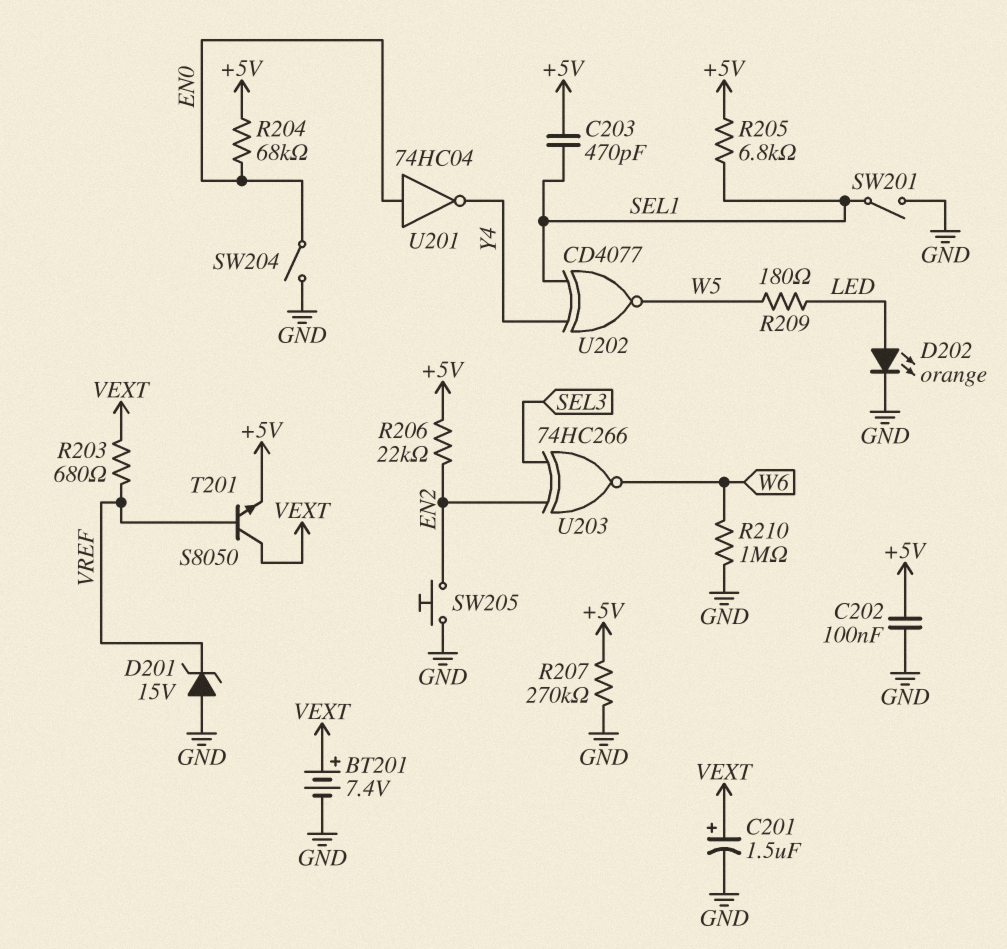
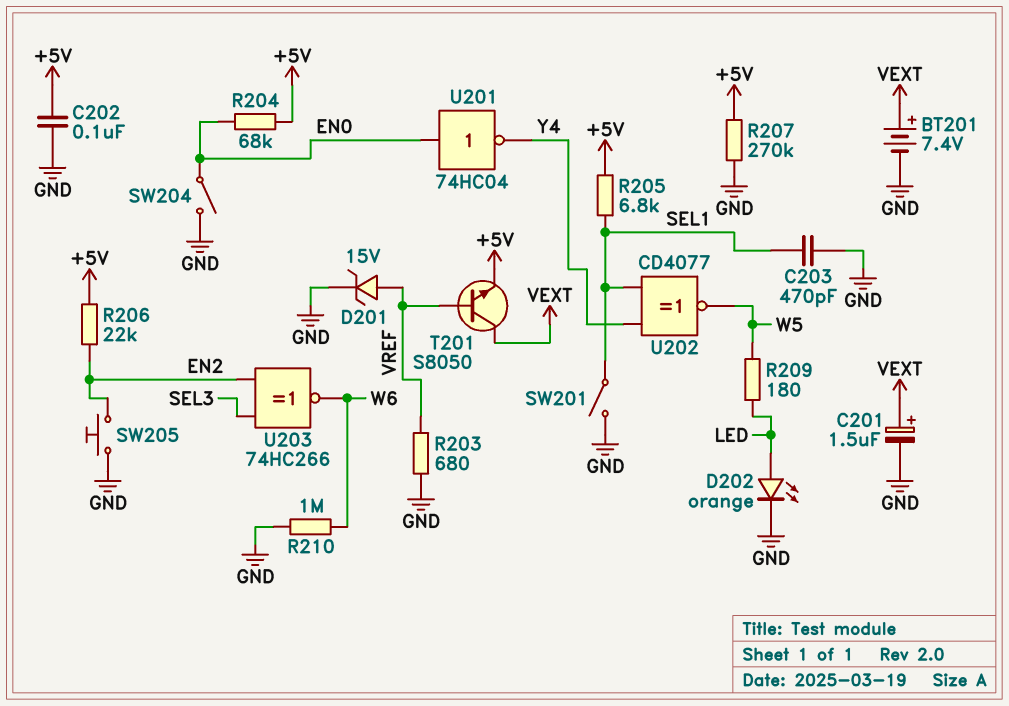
C203: 470pF (+5V, SEL1) -> 470pF (GND, SEL1)
D201: zener 15V (A GND, K VREF) -> zener 15V (A VREF, K GND)
R203: 680 (VEXT, VREF) -> 680 (GND, VREF)

